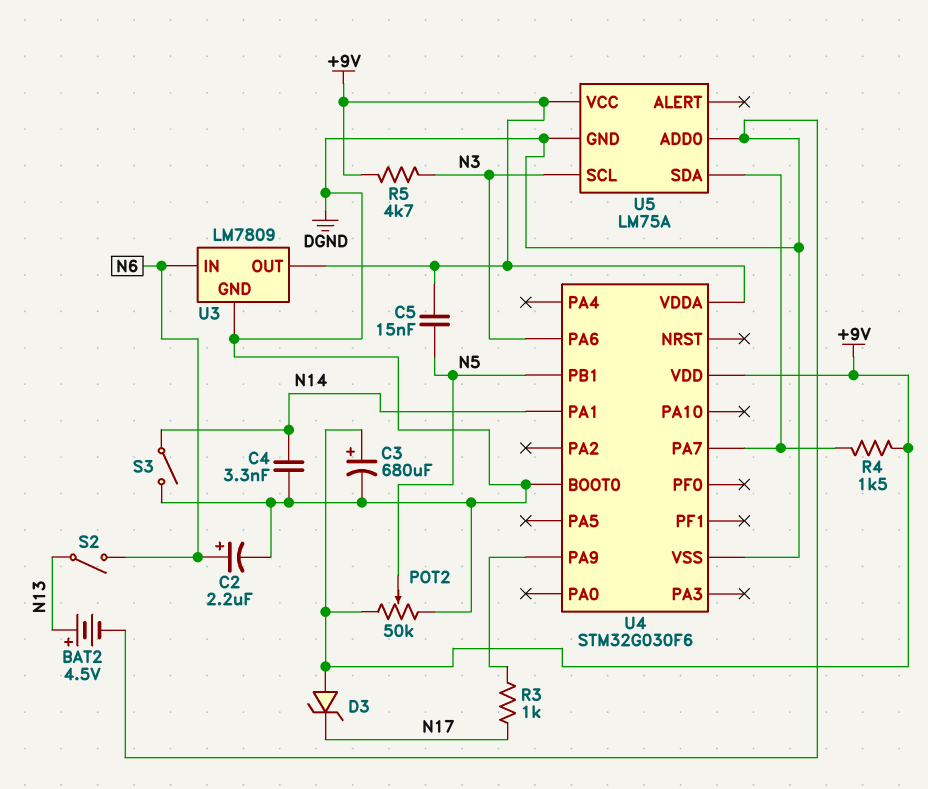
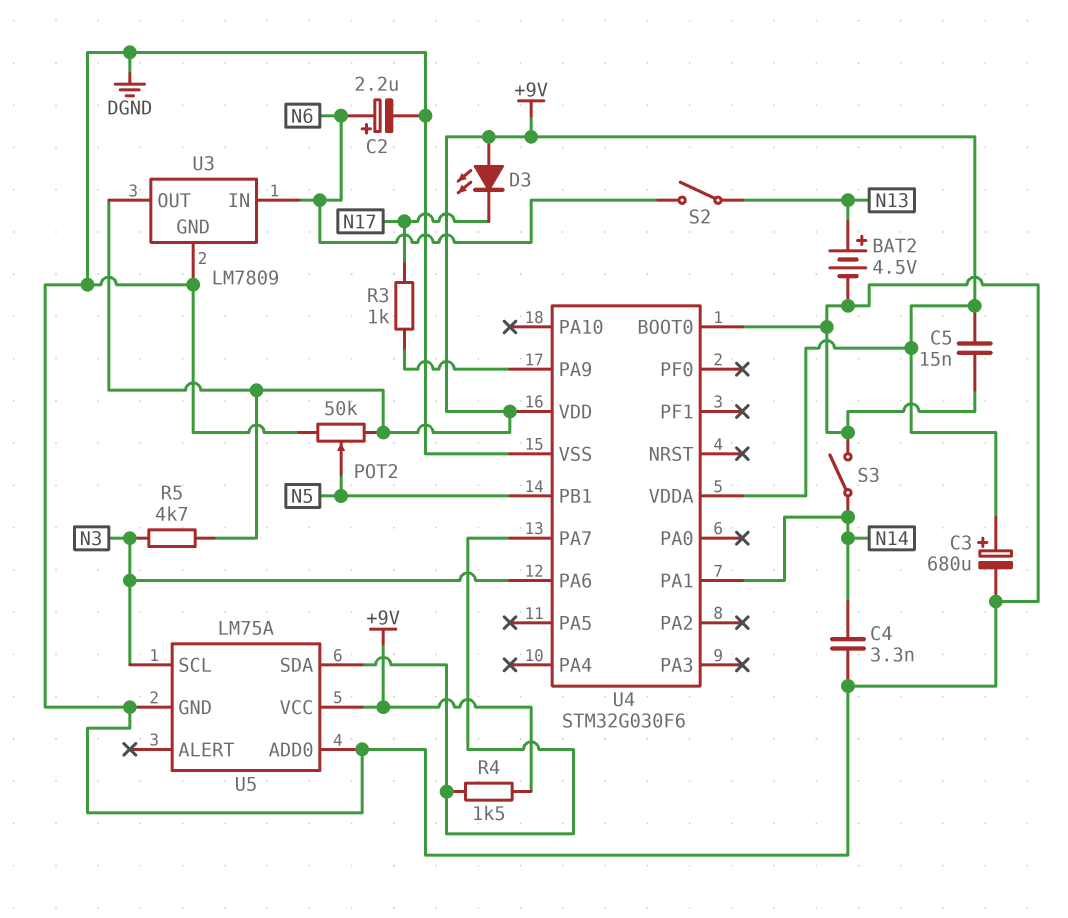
C5: 15nF (+9V, N5) -> 15nF (+9V, DGND)
D3: zener (A +9V, K N17) -> LED (A +9V, K N17)

